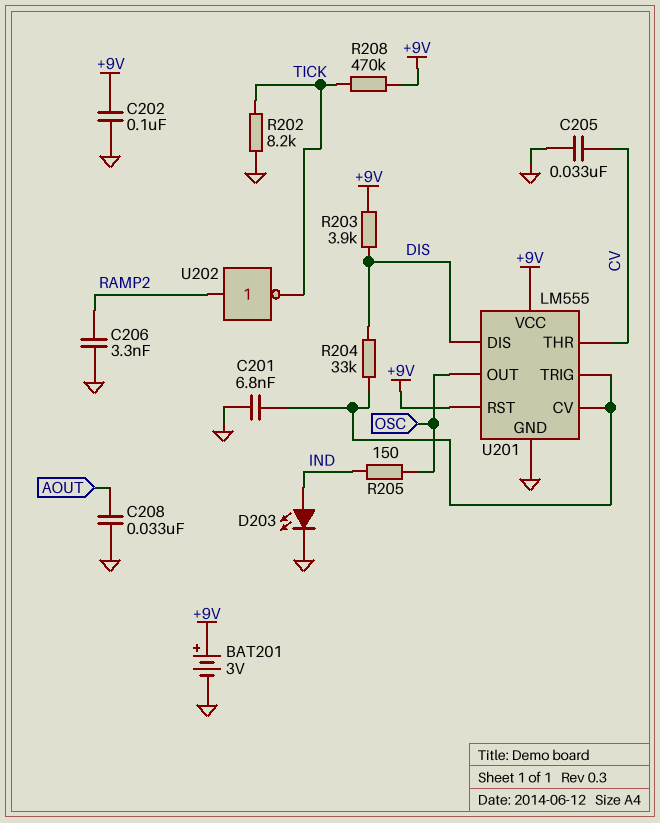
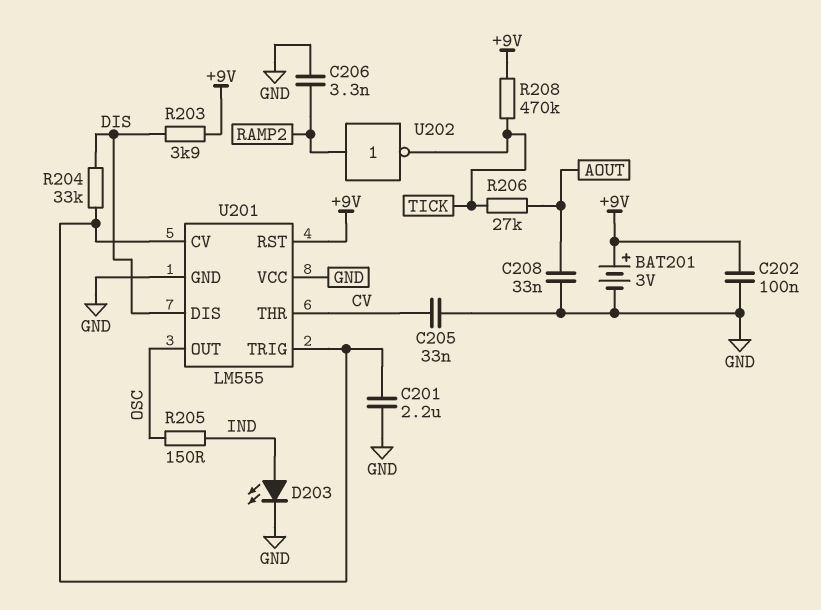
C201: 6.8nF (GND, U201/CV) -> 2.2uF (GND, U201/CV)
R202: 8.2k (GND, TICK) -> none
R206: none -> 27k (AOUT, TICK)
U201 pin VCC: +9V -> GND

